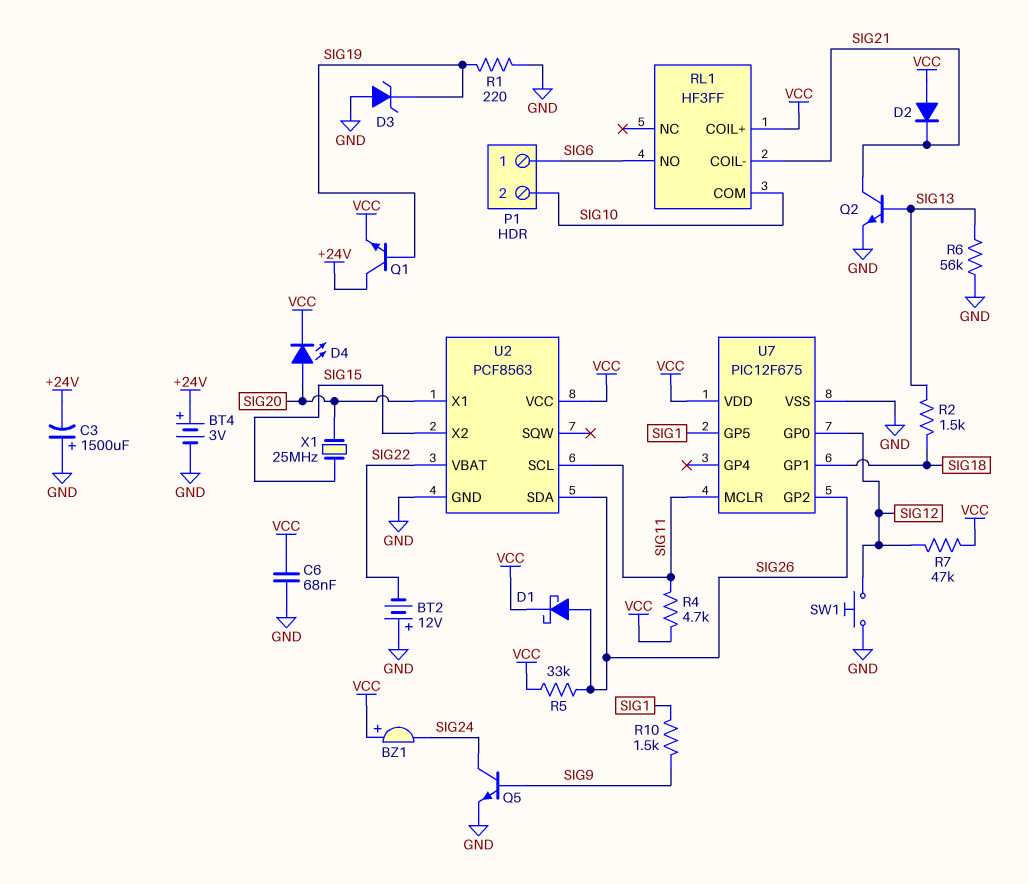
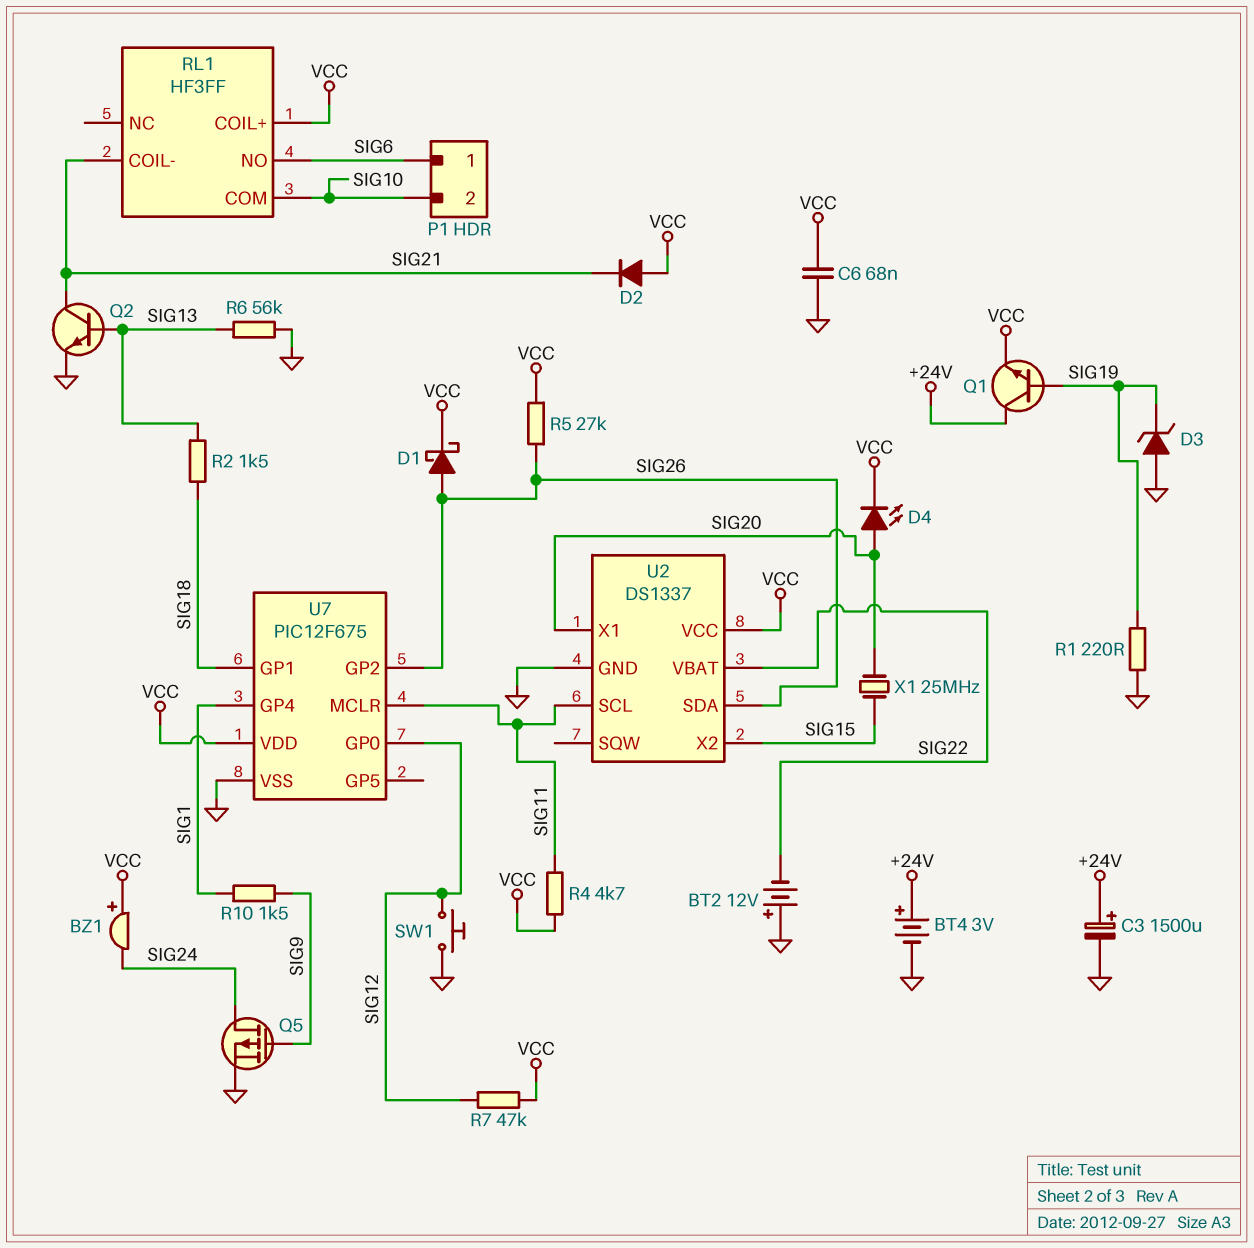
C3: 1500uF (plus GND, minus +24V) -> 1500uF (plus +24V, minus GND)
Q5: NPN (B SIG9, C SIG24, E GND) -> PMOS (G SIG9, D SIG24, S GND)
R5: 33k (SIG26, VCC) -> 27k (SIG26, VCC)
U2: PCF8563 -> DS1337
U7 pin GP4: none -> SIG1
U7 pin GP5: SIG1 -> none

